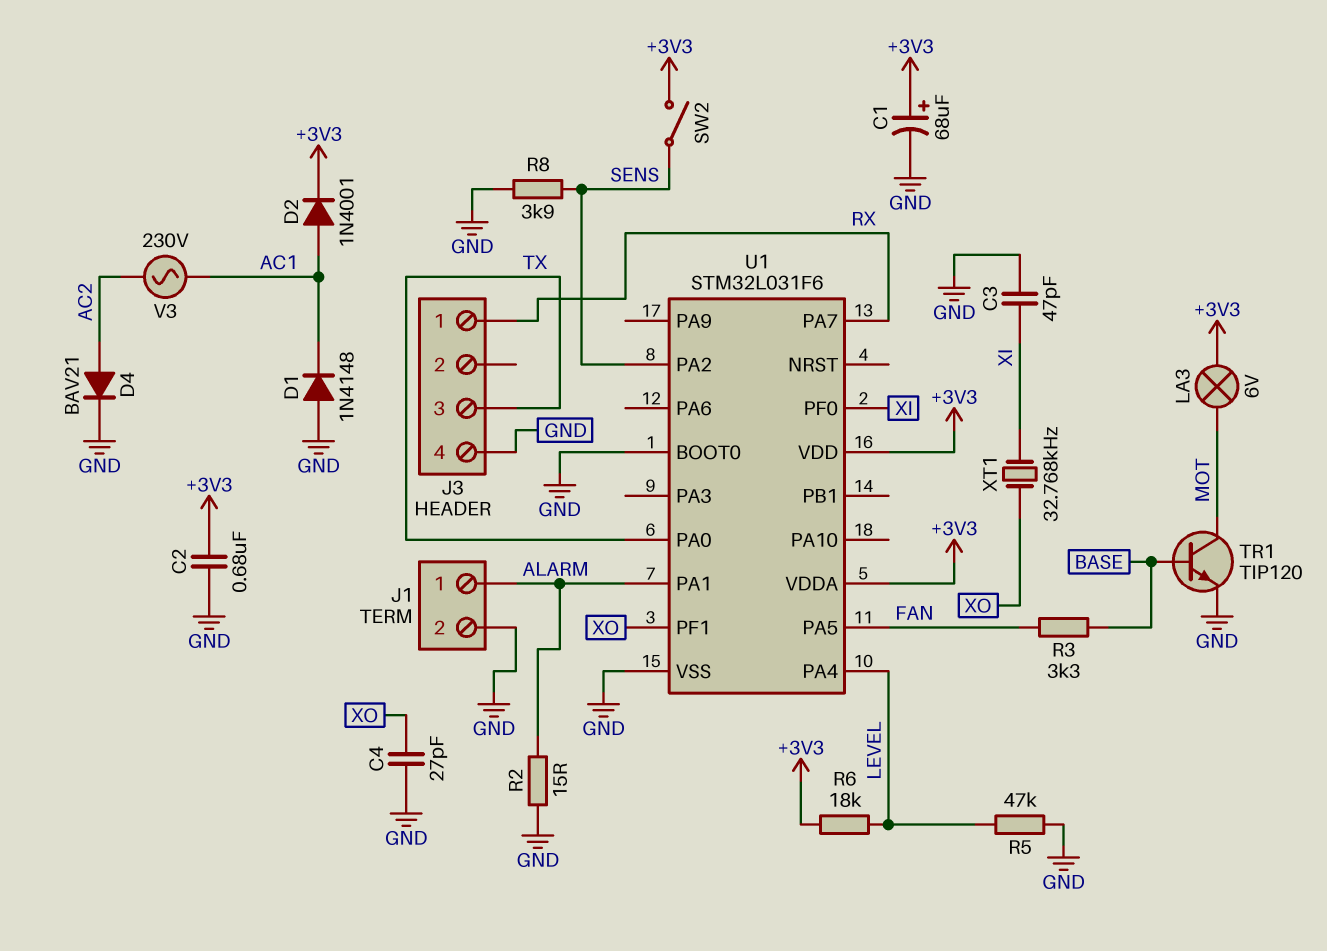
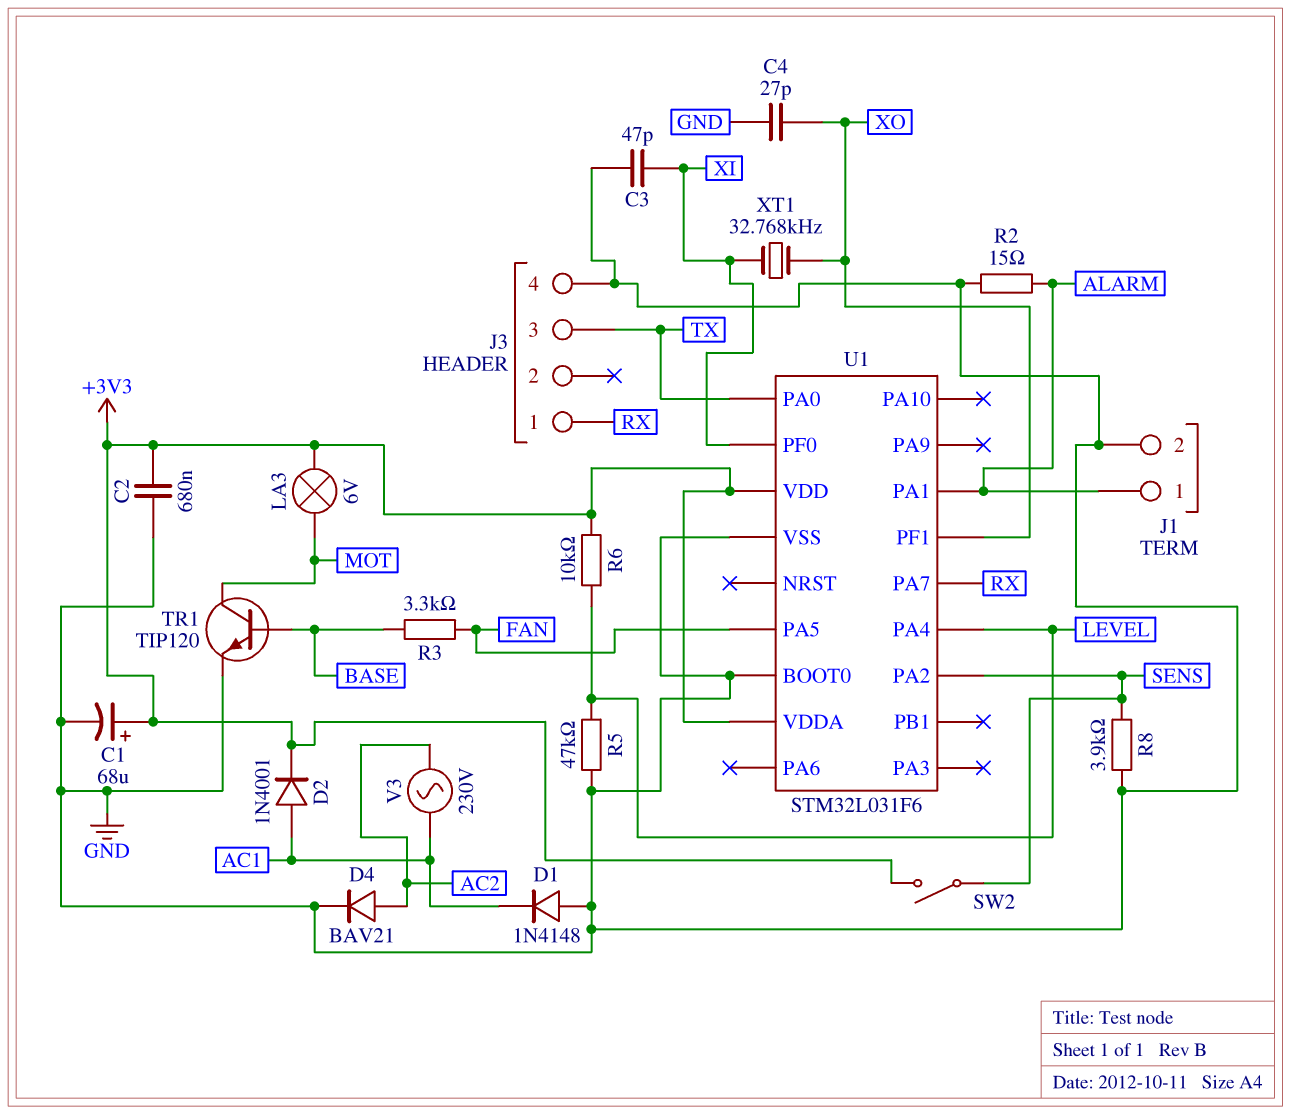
R6: 18k (+3V3, LEVEL) -> 10k (+3V3, LEVEL)

